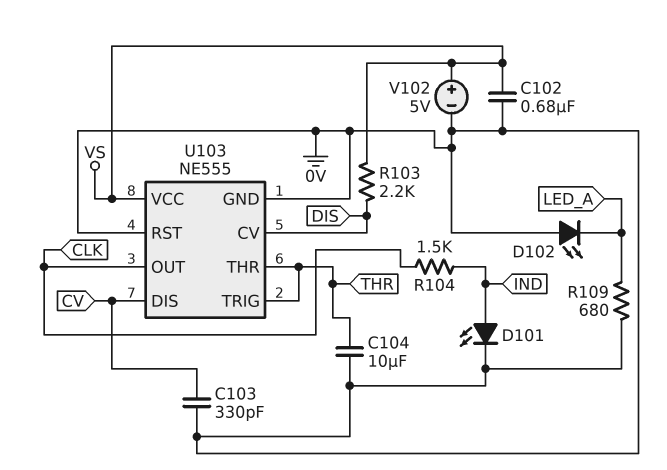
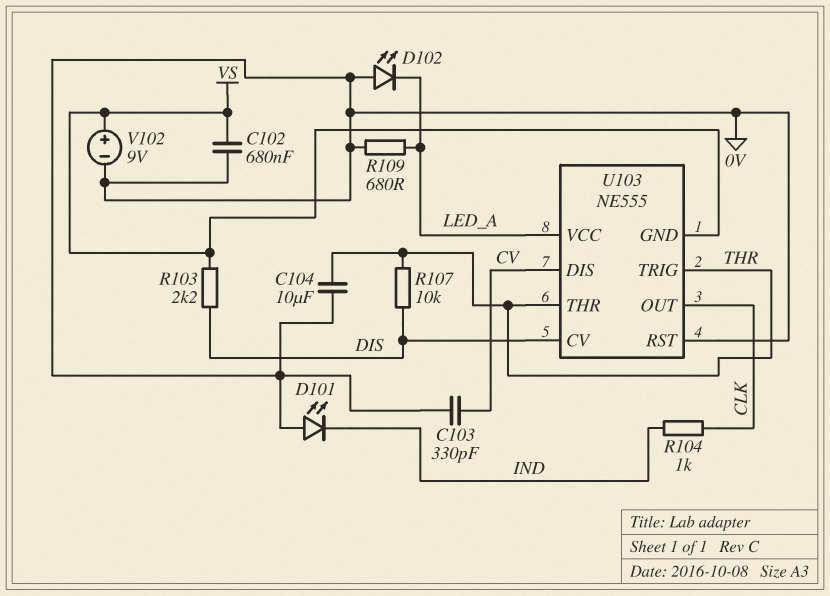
D101: LED (A IND, K 0V) -> LED (A 0V, K IND)
R104: 1.5k (CLK, IND) -> 1k (CLK, IND)
R107: none -> 10k (DIS, THR)
U103 pin GND: 0V -> VS
U103 pin VCC: VS -> LED_A
V102: 5V (plus VS, minus 0V) -> 9V (plus VS, minus 0V)

